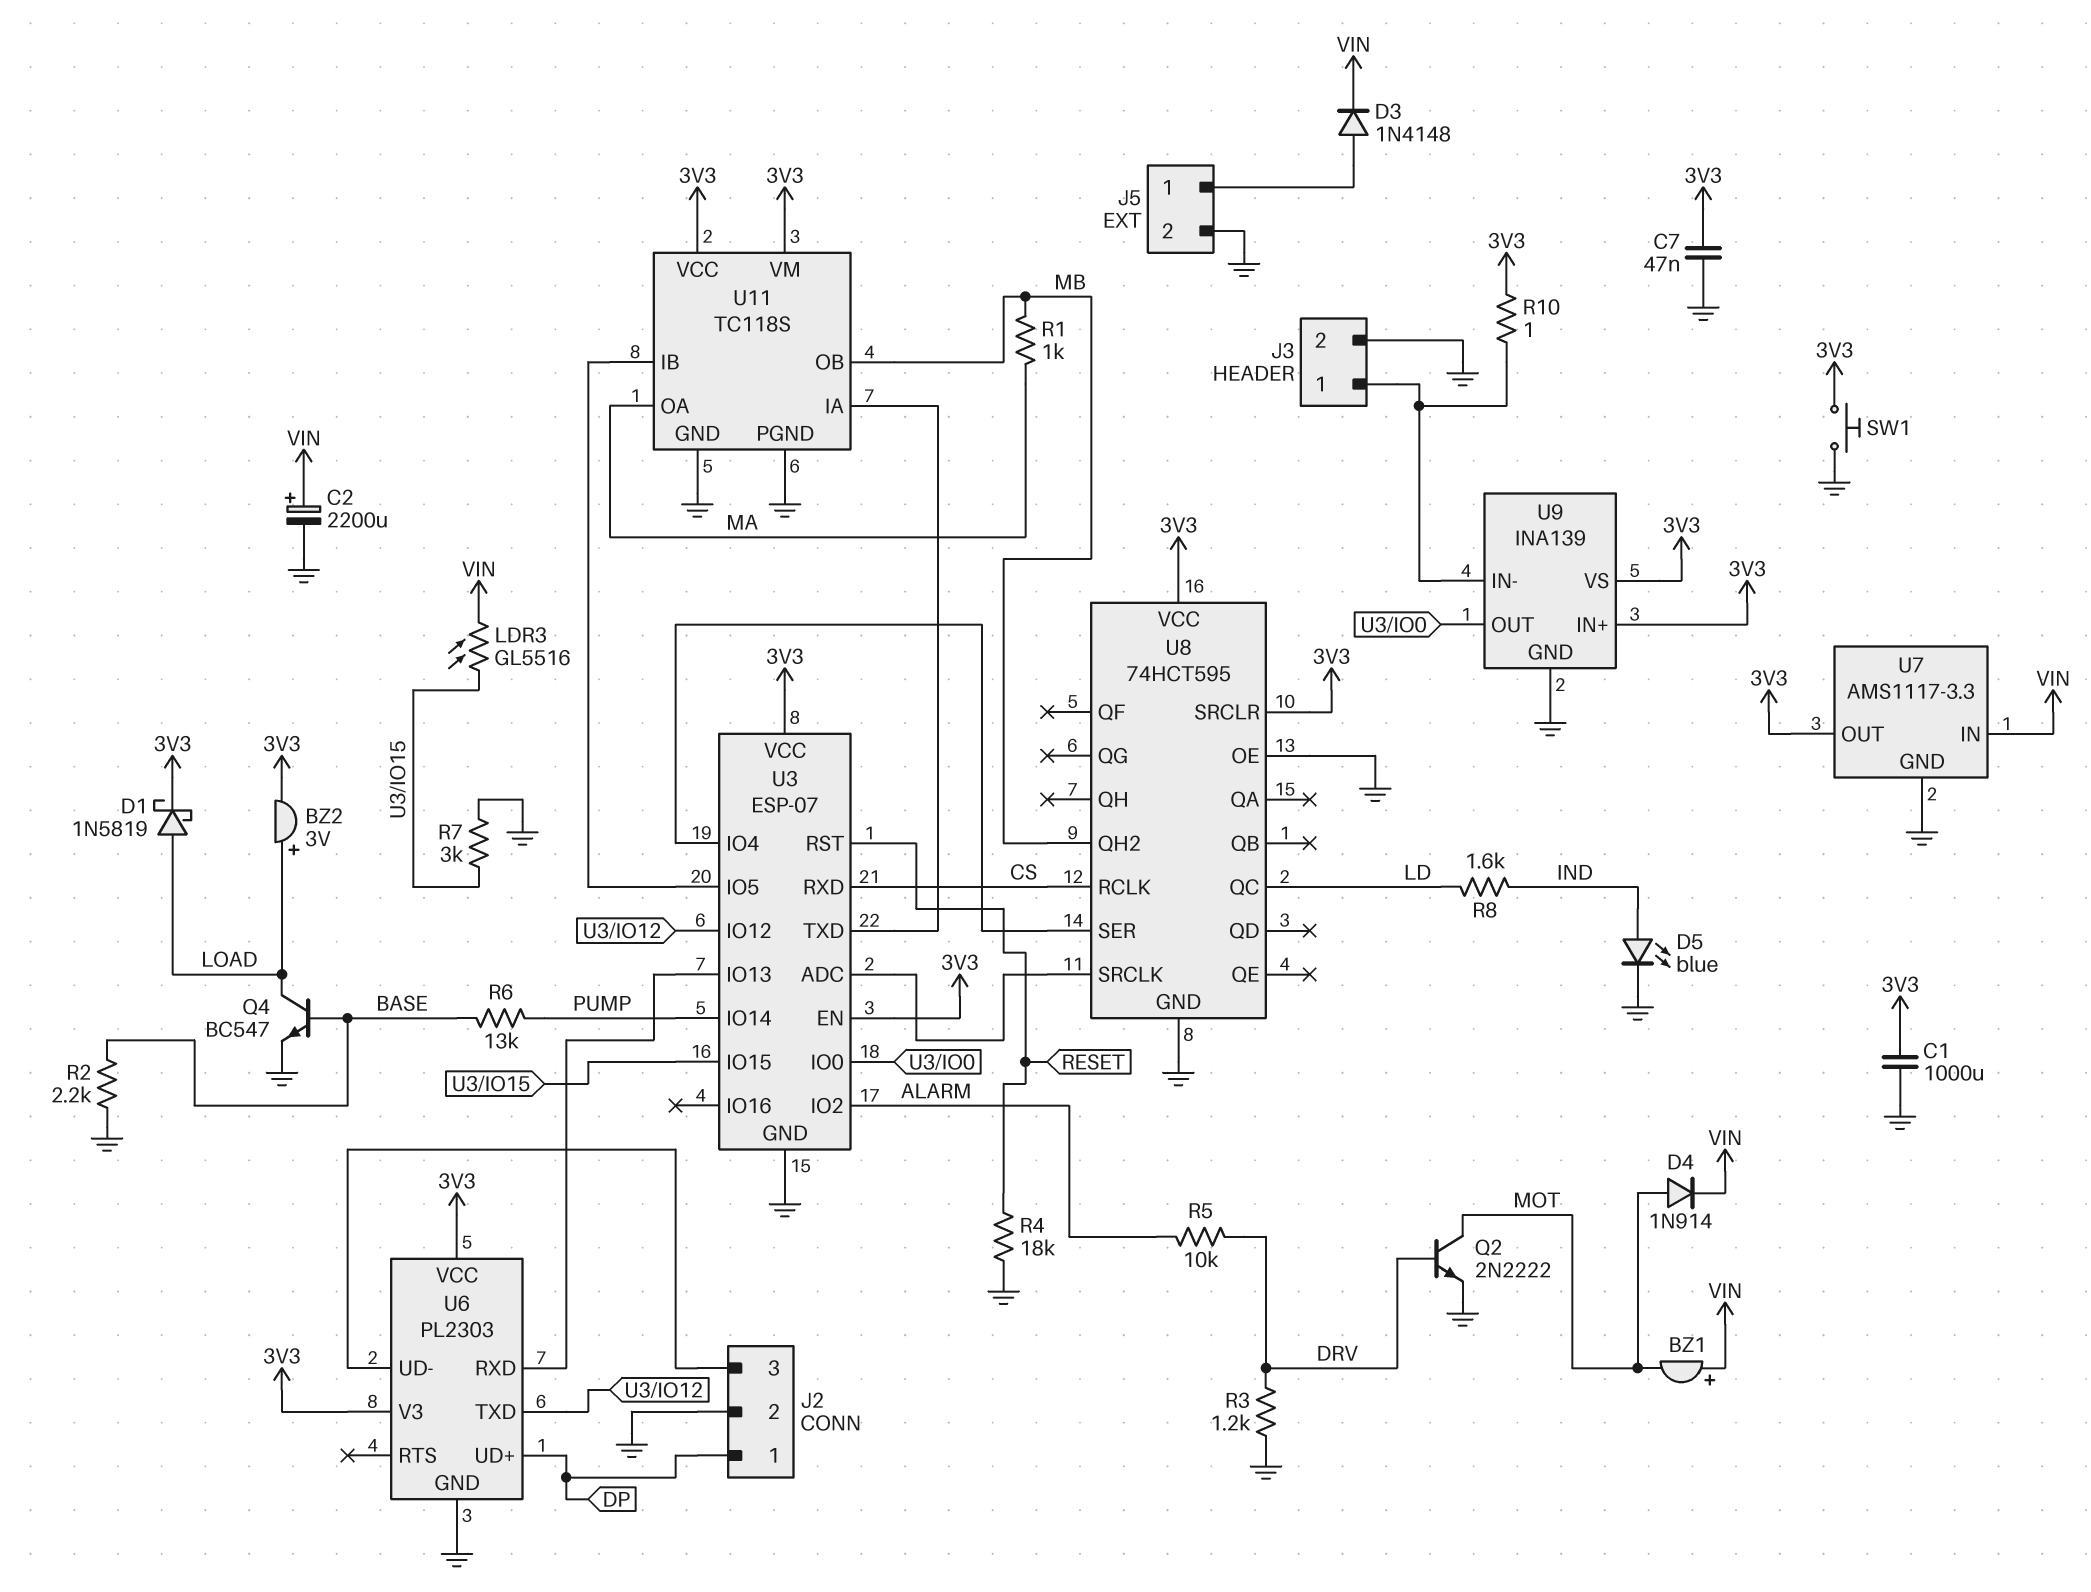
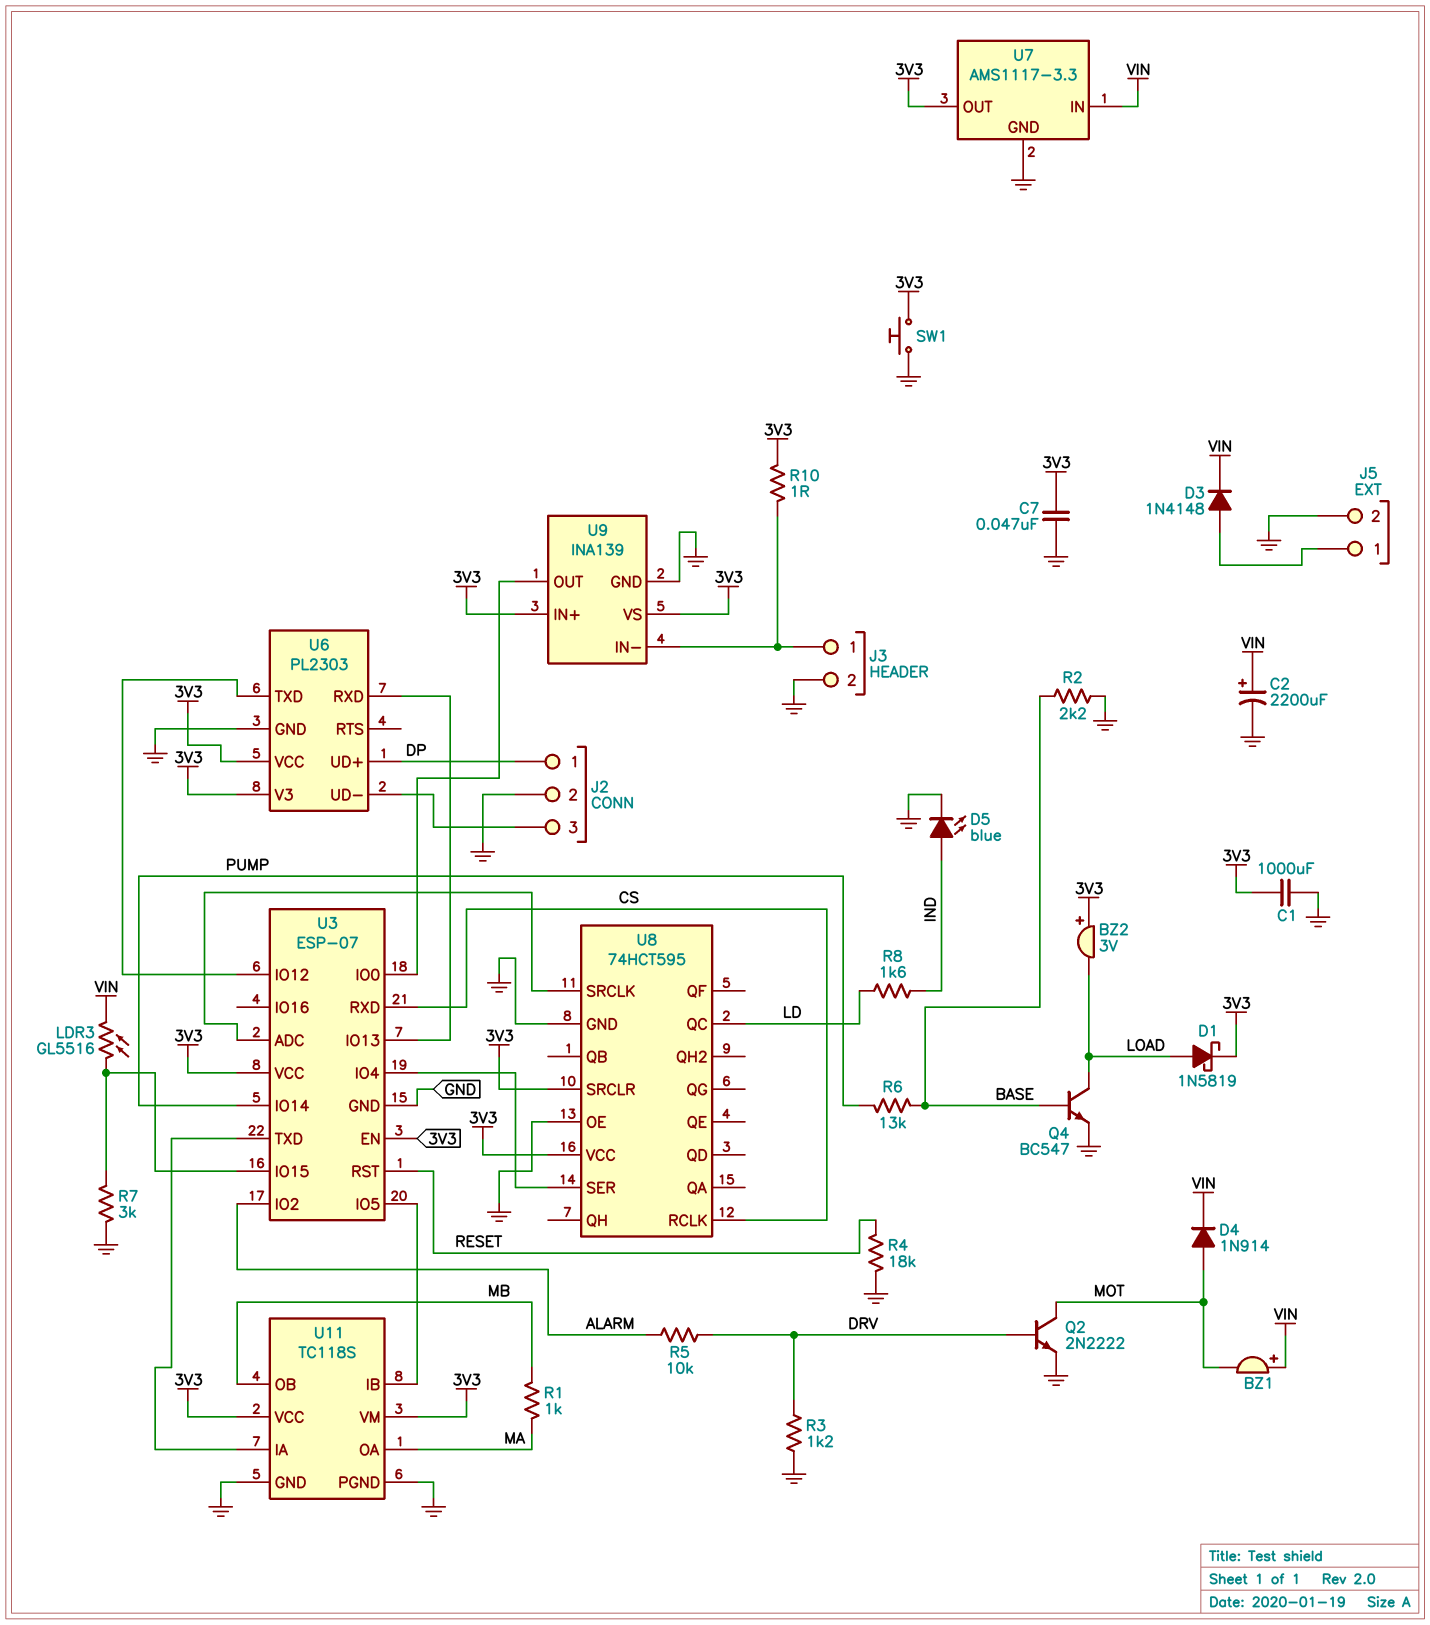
BZ2: buzzer 3V (plus LOAD, minus 3V3) -> buzzer 3V (plus 3V3, minus LOAD)
U8 pin QH2: MB -> none

